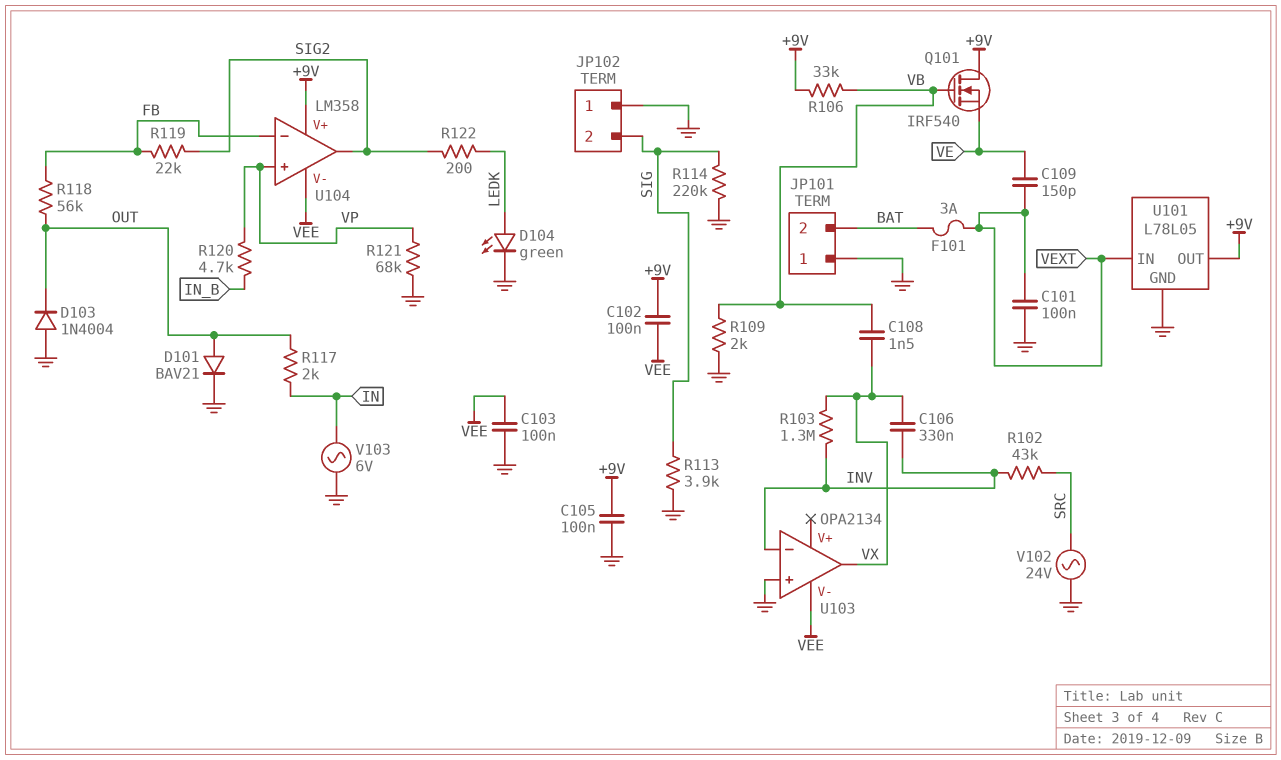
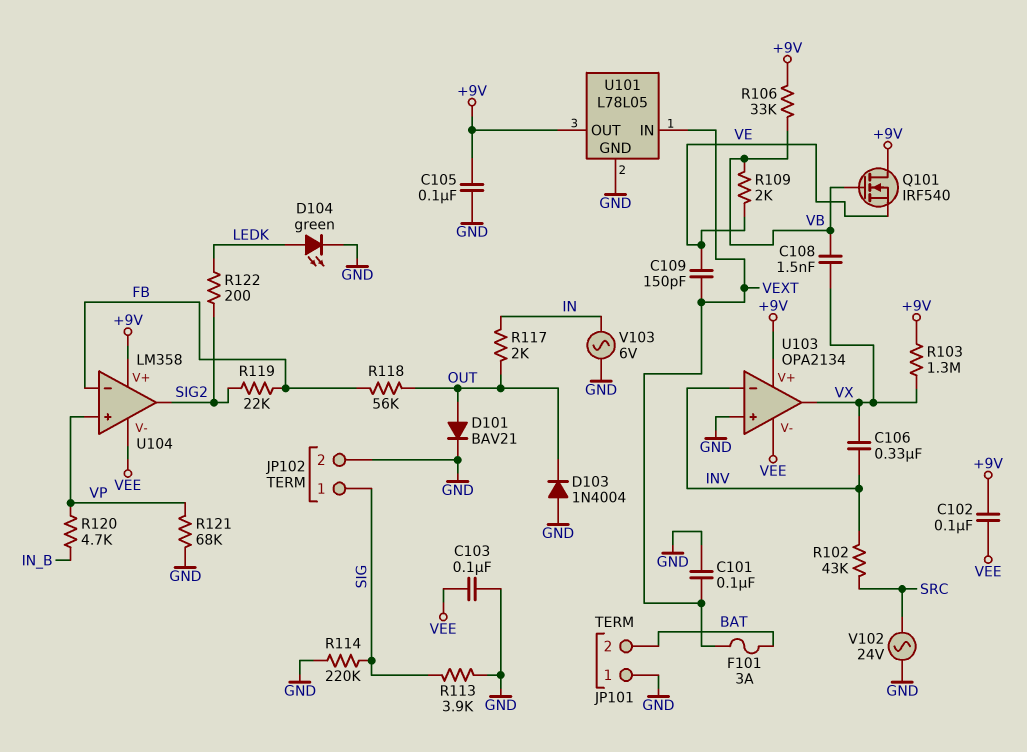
JP102 pin 1: GND -> SIG
JP102 pin 2: SIG -> GND
R103: 1.3M (INV, VX) -> 1.3M (+9V, VX)
R109: 2k (GND, VB) -> 2k (VB, VE)
U103 pin V+: none -> +9V

